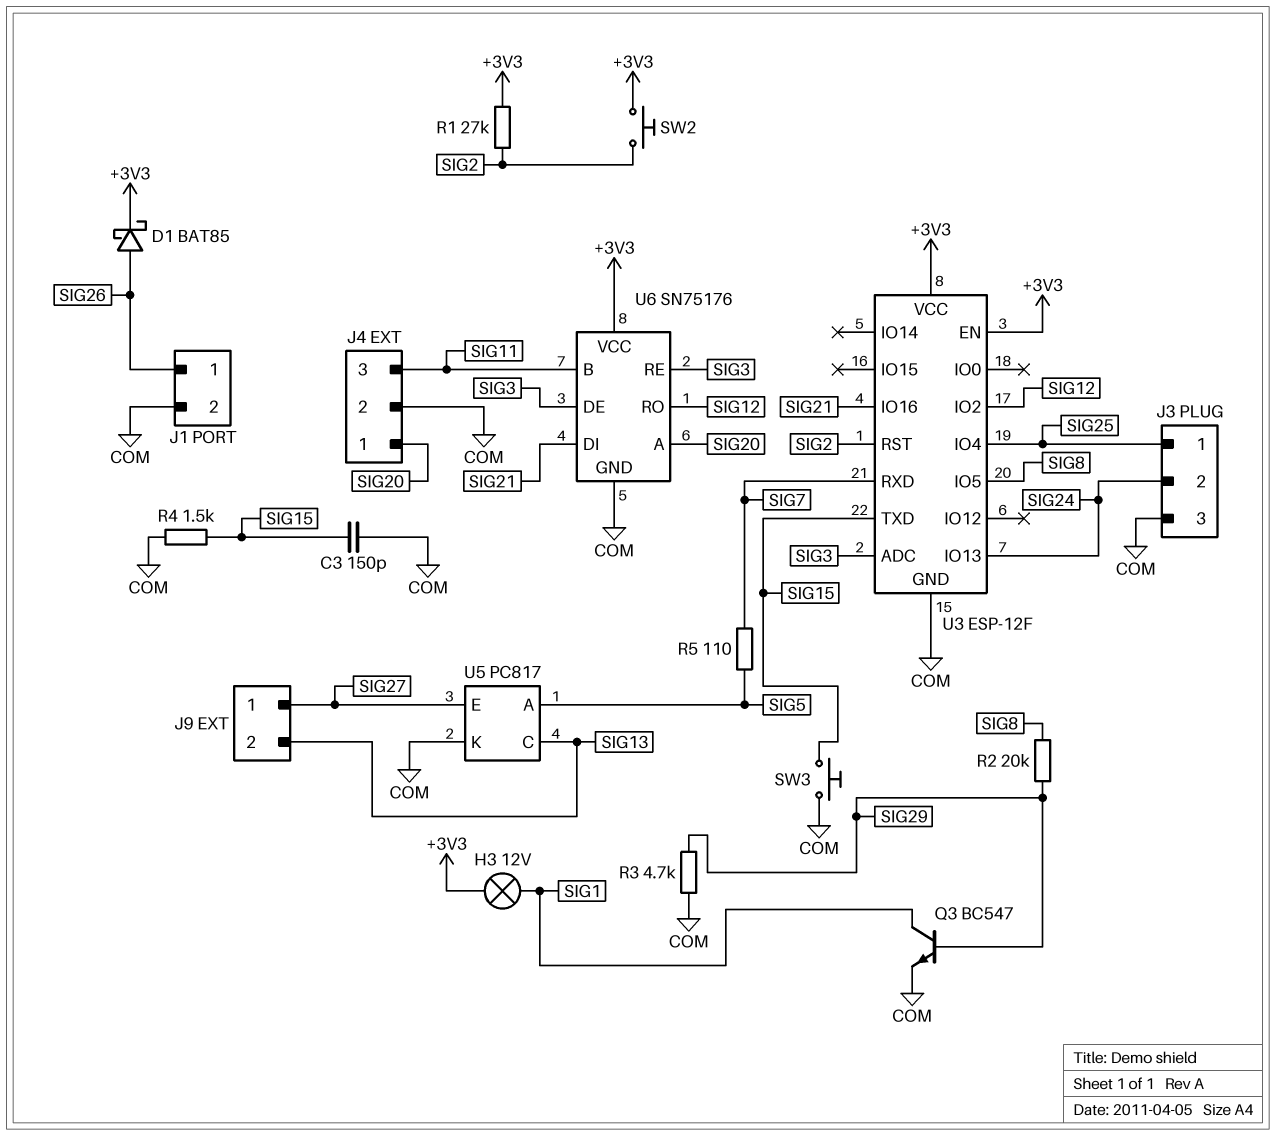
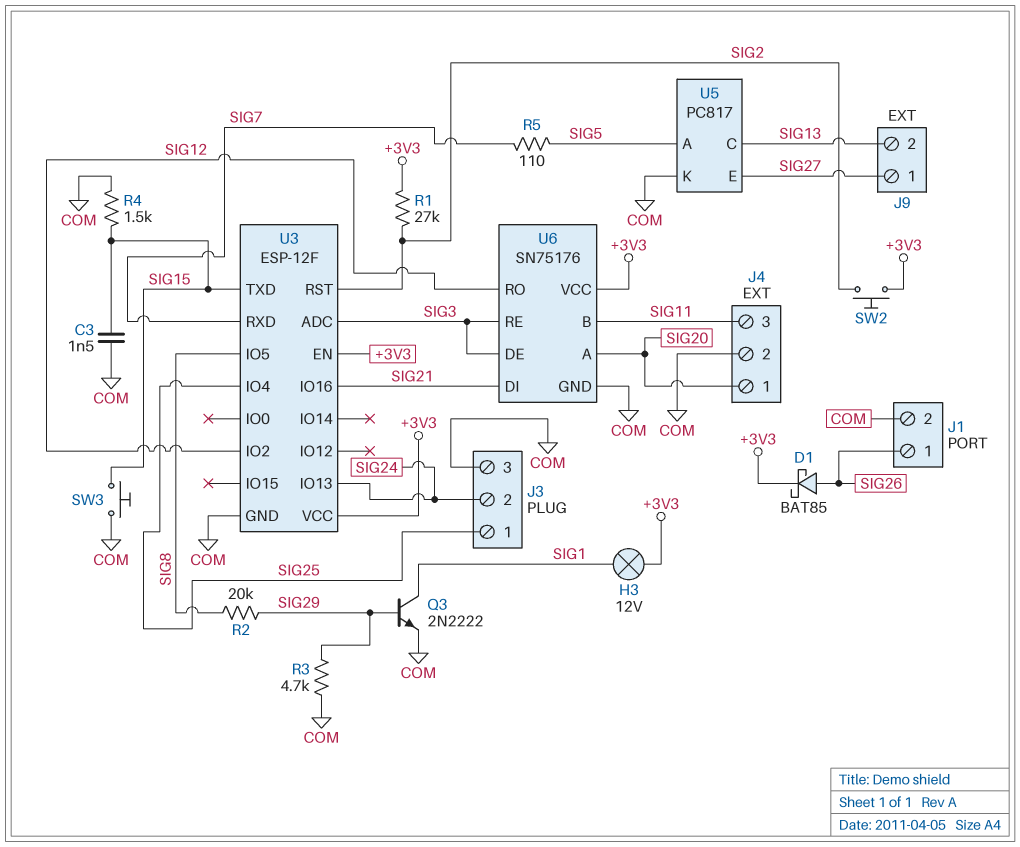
C3: 150pF (COM, SIG15) -> 1.5nF (COM, SIG15)
Q3: NPN BC547 (B SIG29, C SIG1, E COM) -> NPN 2N2222 (B SIG29, C SIG1, E COM)

